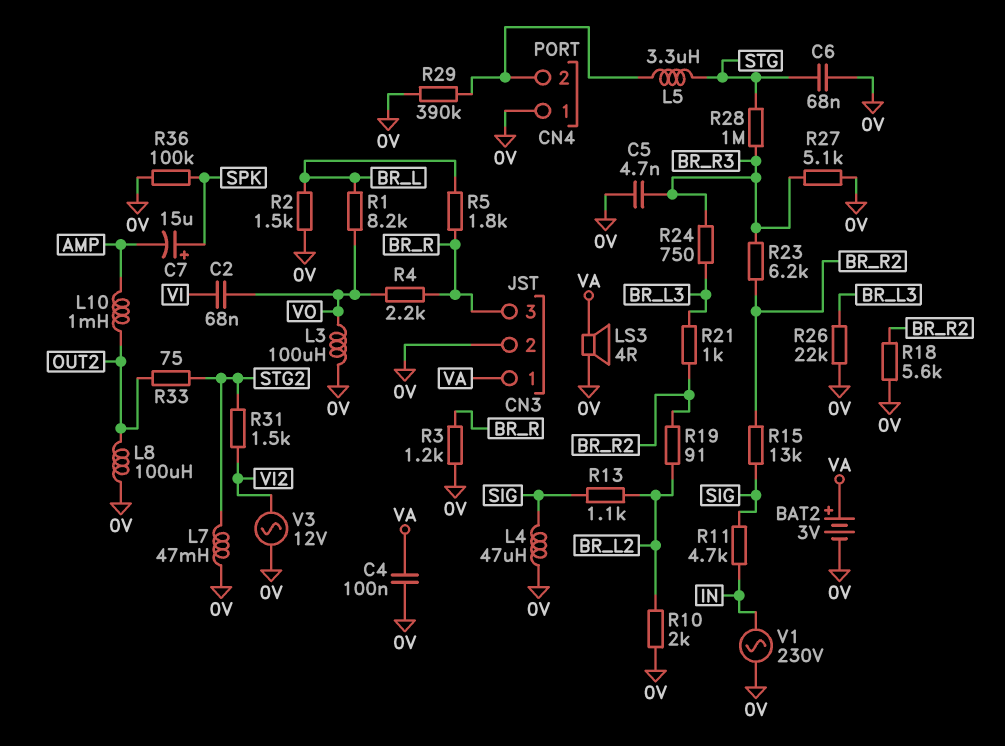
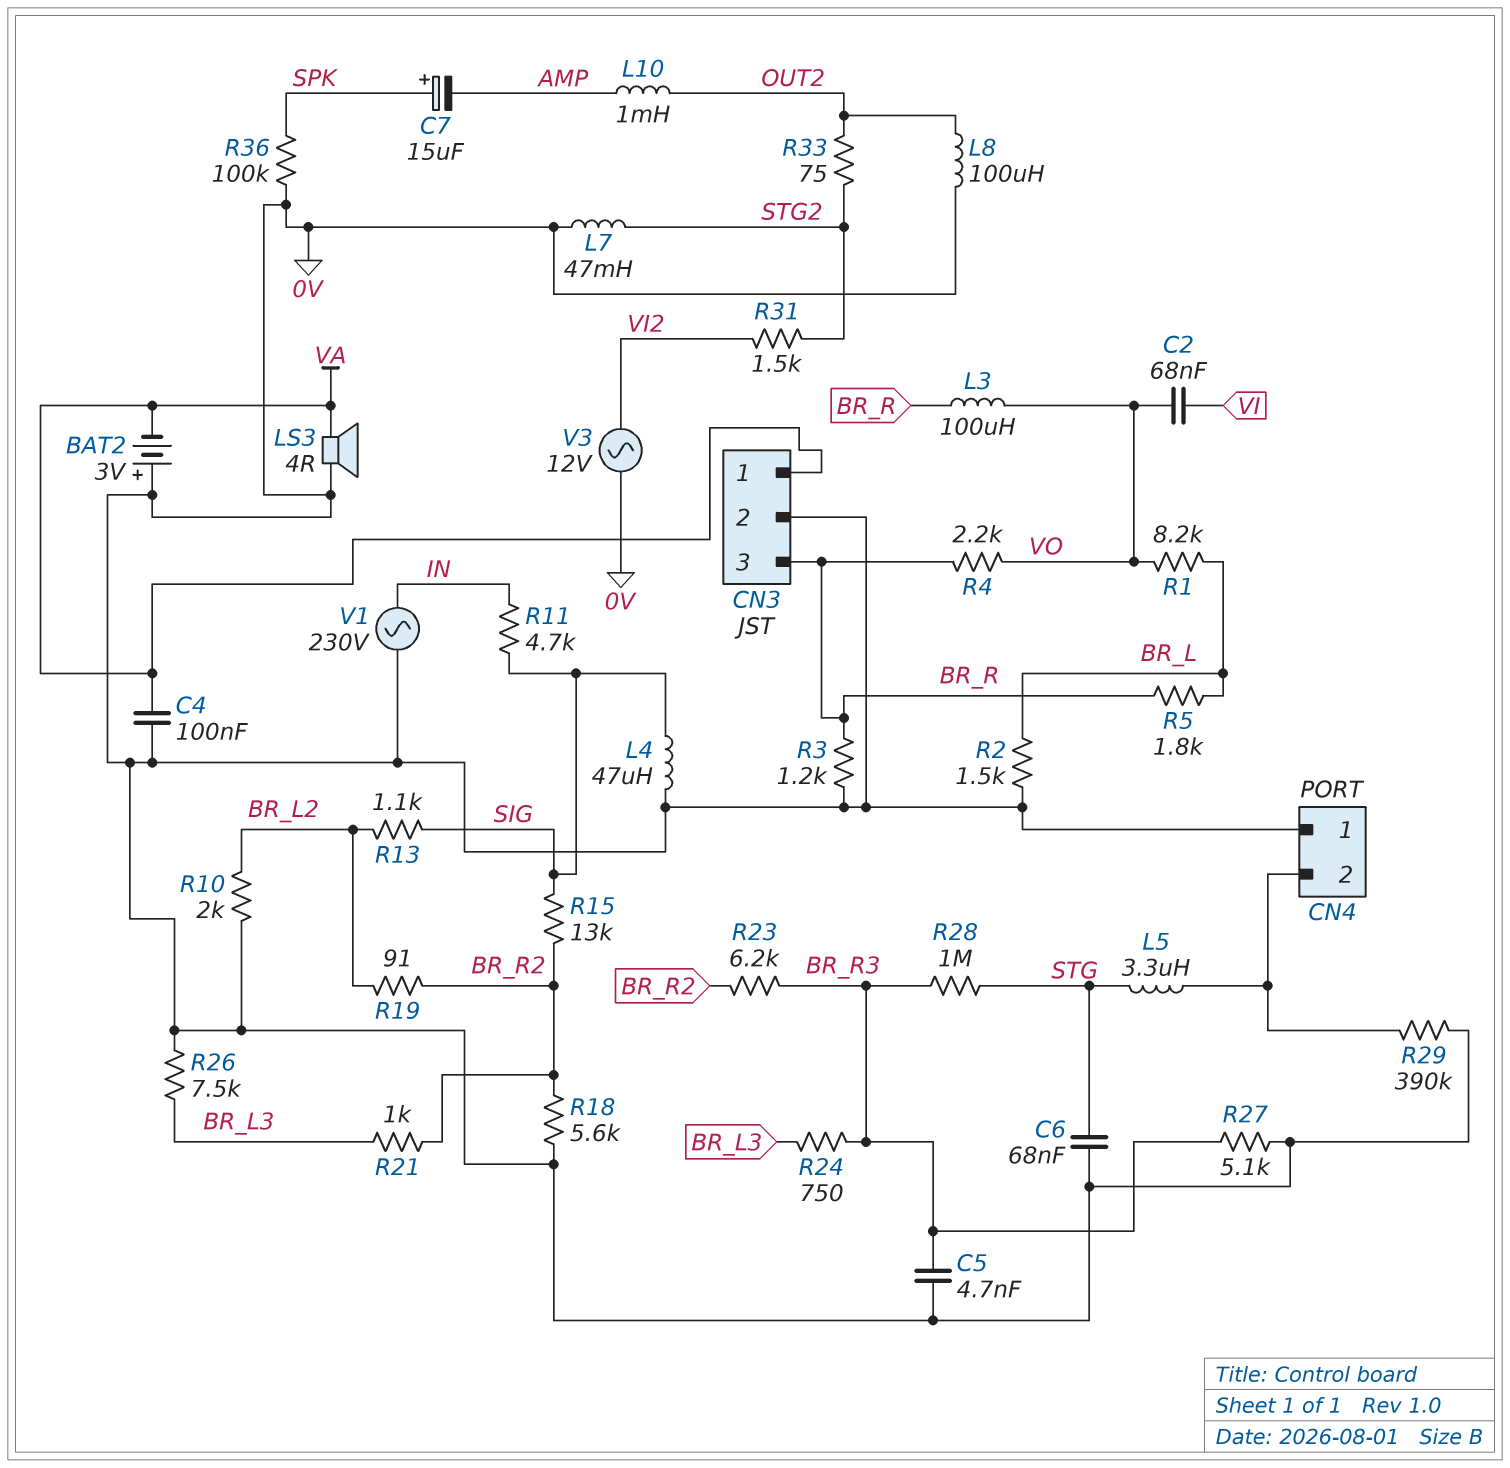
BAT2: 3V (plus VA, minus 0V) -> 3V (plus 0V, minus VA)
L3: 100uH (0V, VO) -> 100uH (BR_R, VO)
R26: 22k (0V, BR_L3) -> 7.5k (0V, BR_L3)

